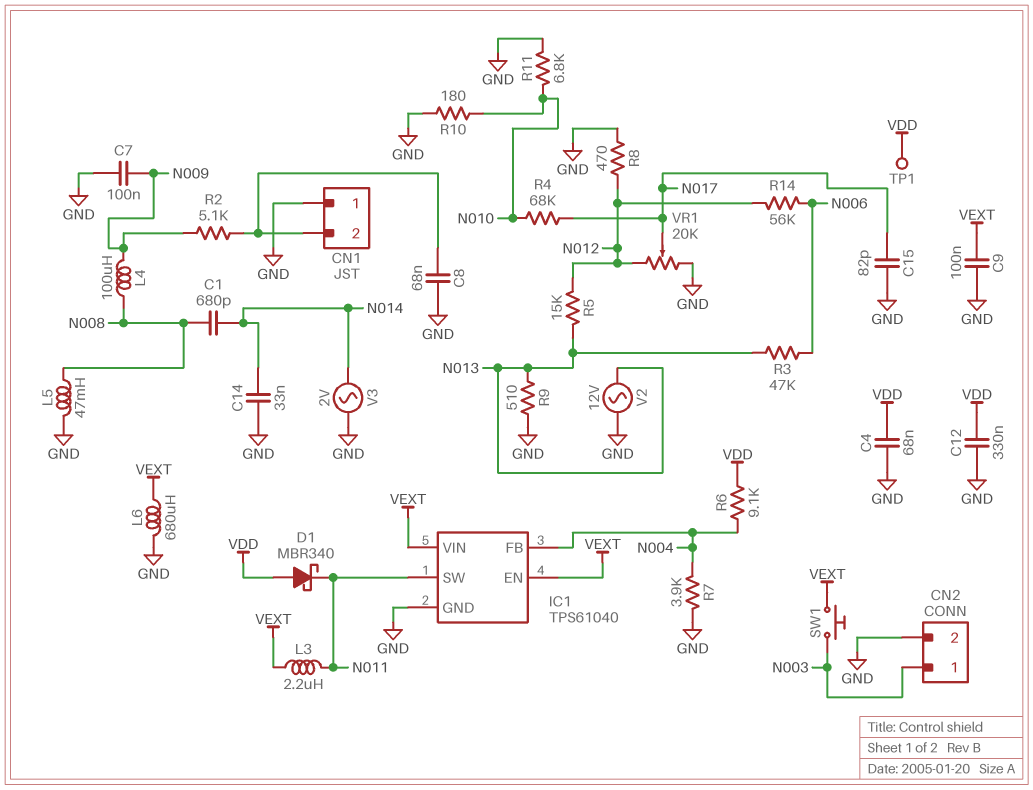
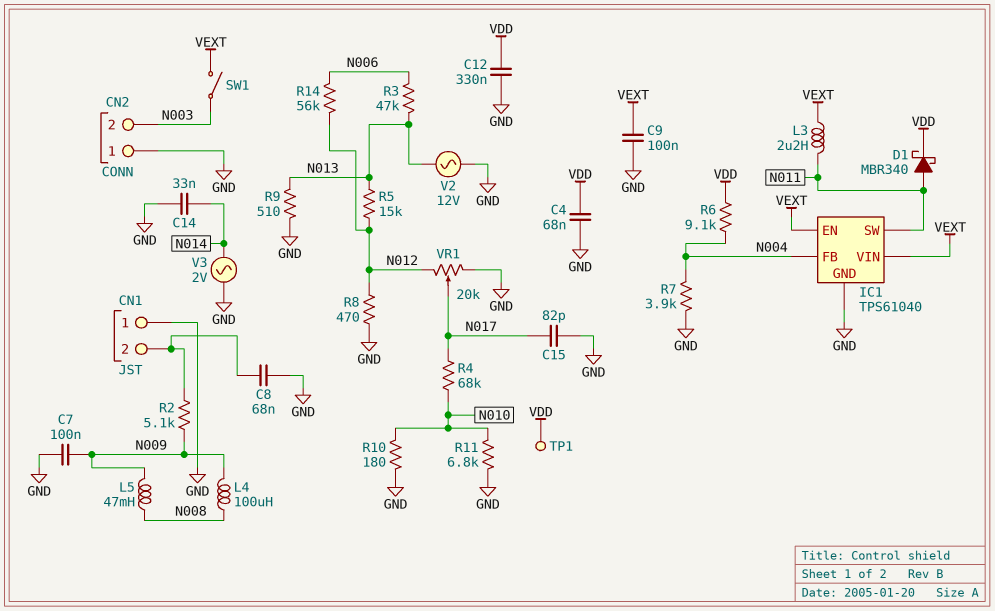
C1: 680pF (N008, N014) -> none
CN2 pin 1: N003 -> GND
CN2 pin 2: GND -> N003
D1: schottky MBR340 (A VDD, K N011) -> schottky MBR340 (A N011, K VDD)
L5: 47mH (GND, N008) -> 47mH (N008, N009)
L6: 680uH (GND, VEXT) -> none
SW1: button (N003, VEXT) -> switch (N003, VEXT)

